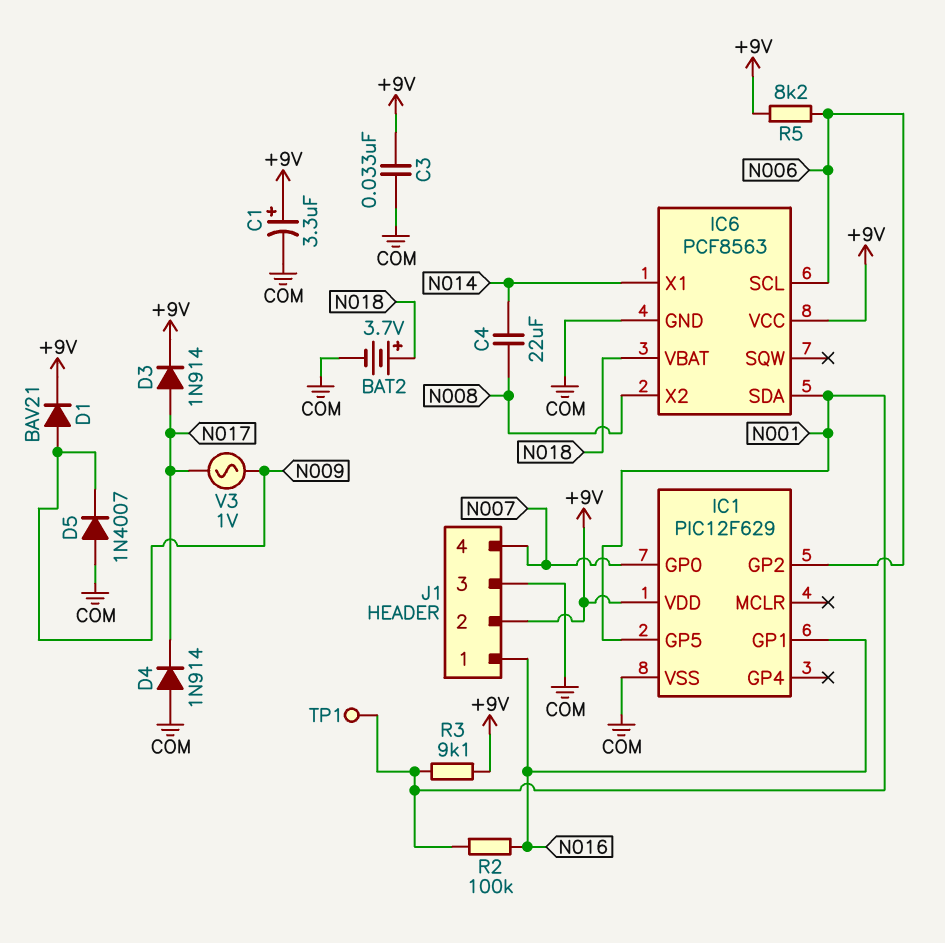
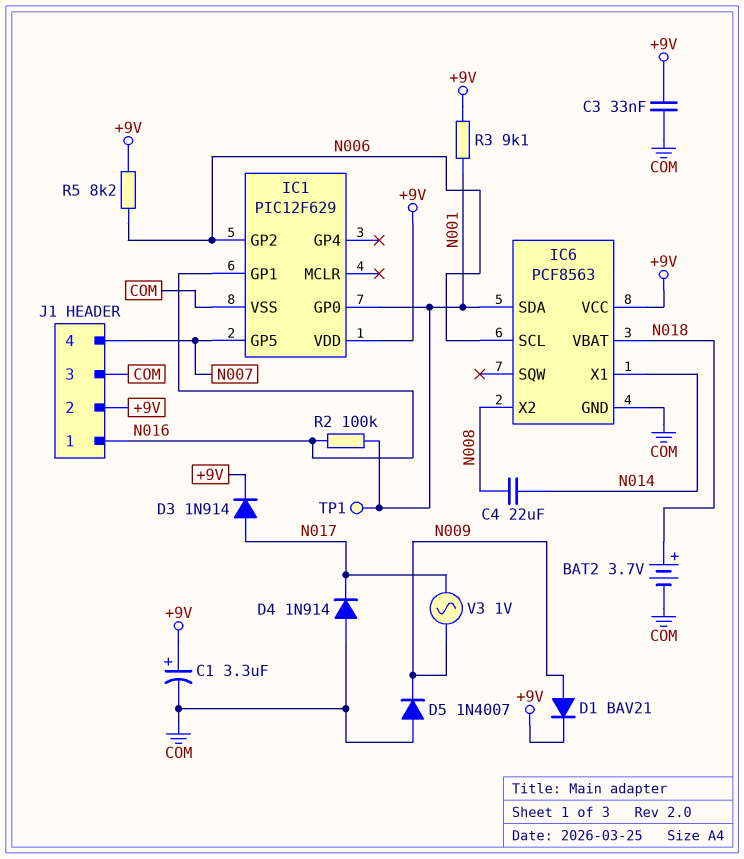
IC1 pin GP0: N007 -> N001
IC1 pin GP5: N001 -> N007

